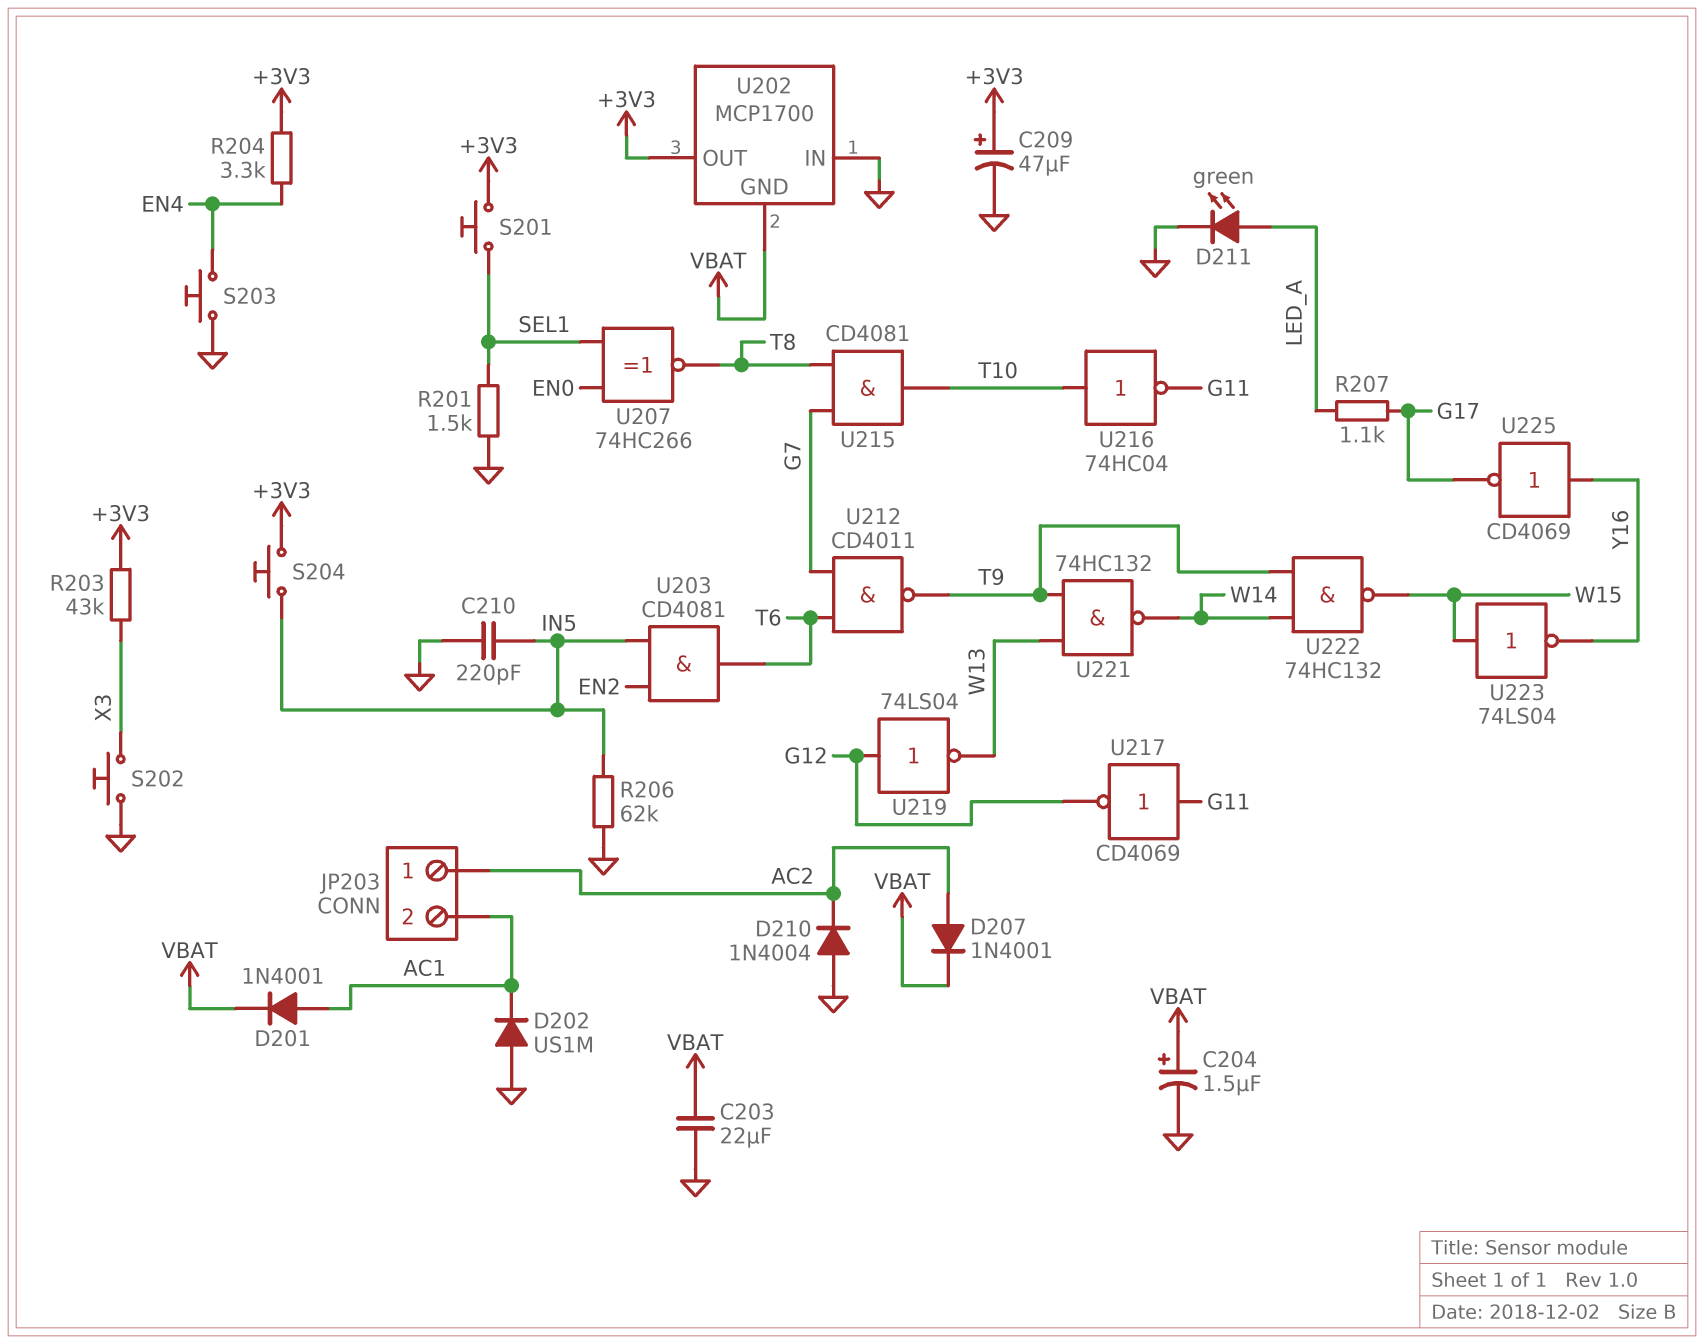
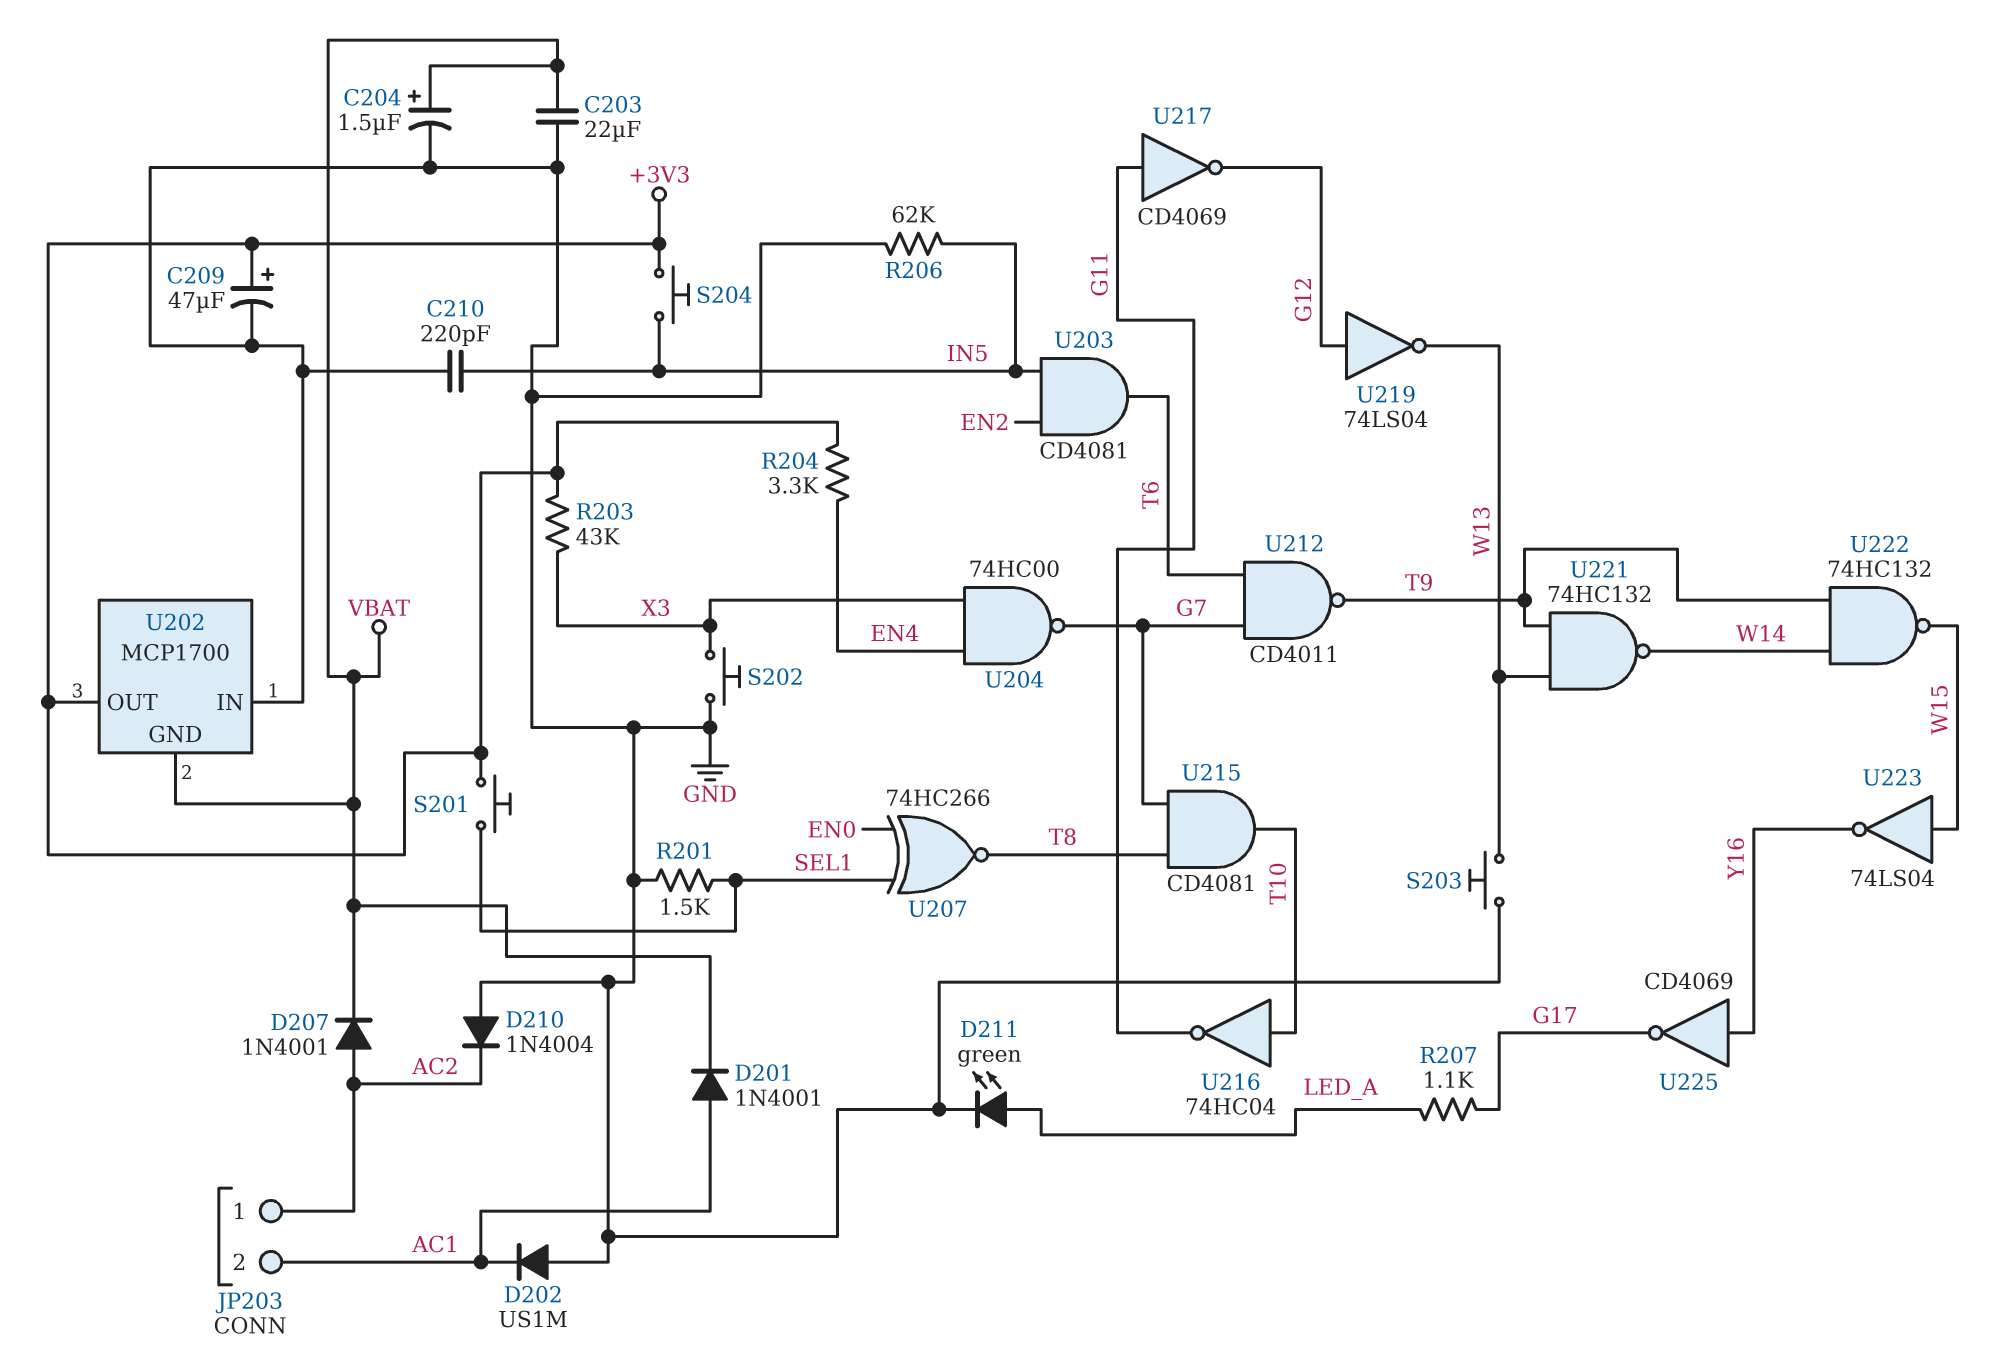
S203: button (EN4, GND) -> button (GND, W13)
U204: none -> NAND 74HC00 (in EN4, in X3, out G7)

